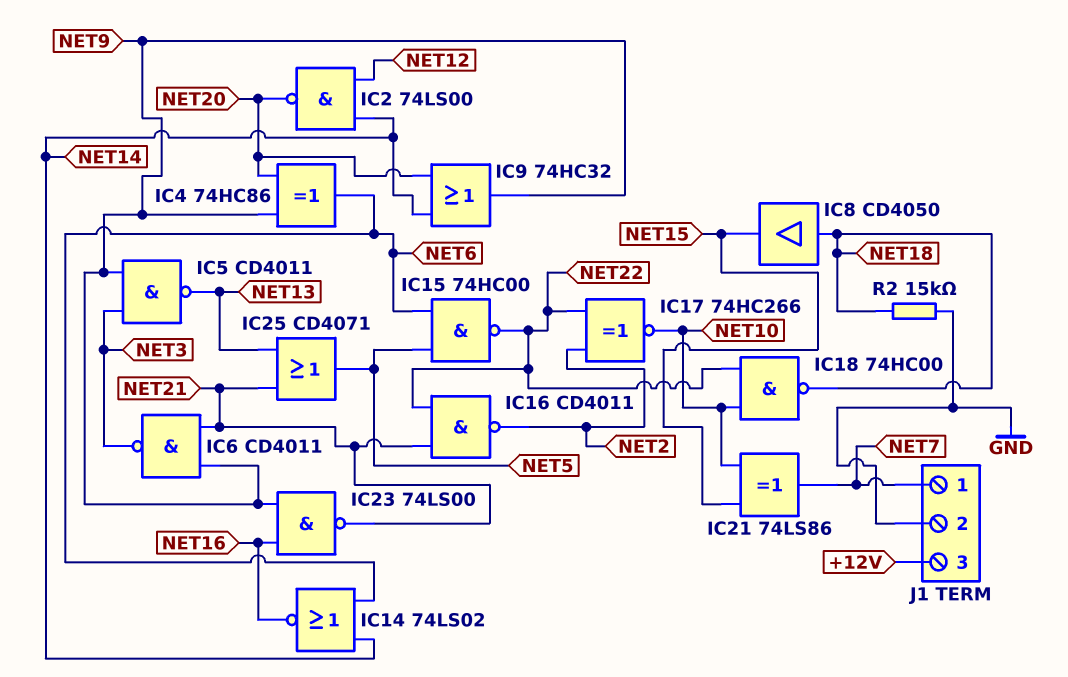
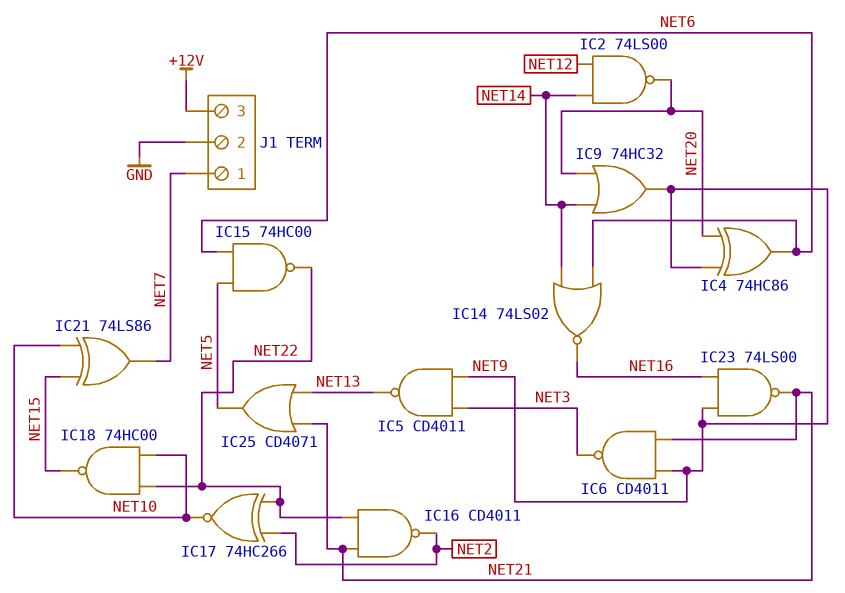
IC8: buffer CD4050 (in NET18, out NET15) -> none
IC18: NAND 74HC00 (in NET10, in NET22, out NET18) -> NAND 74HC00 (in NET10, in NET22, out NET15)
R2: 15k (GND, NET18) -> none

